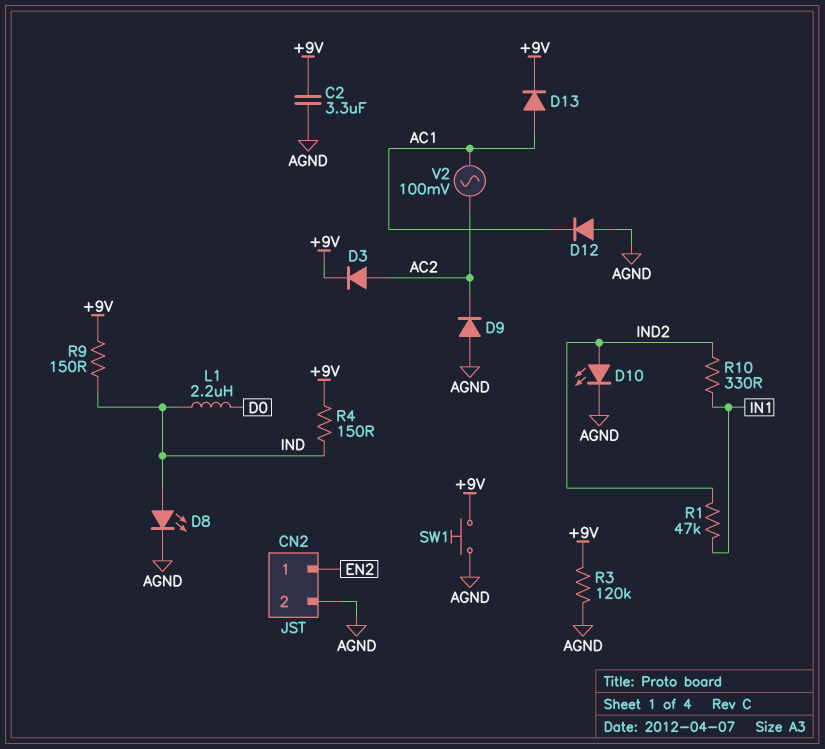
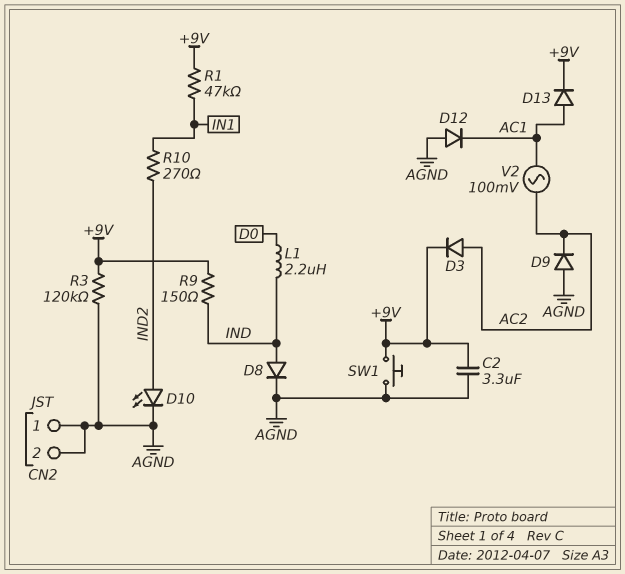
CN2 pin 1: EN2 -> AGND
D8: LED (A IND, K AGND) -> diode (A IND, K AGND)
R1: 47k (IN1, IND2) -> 47k (+9V, IN1)
R4: 150 (+9V, IND) -> none
R10: 330 (IN1, IND2) -> 270 (IN1, IND2)

